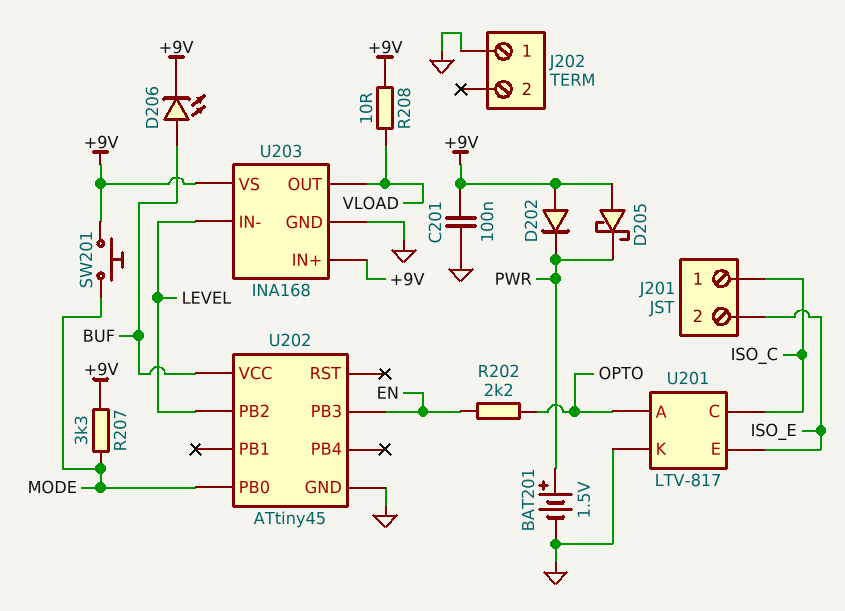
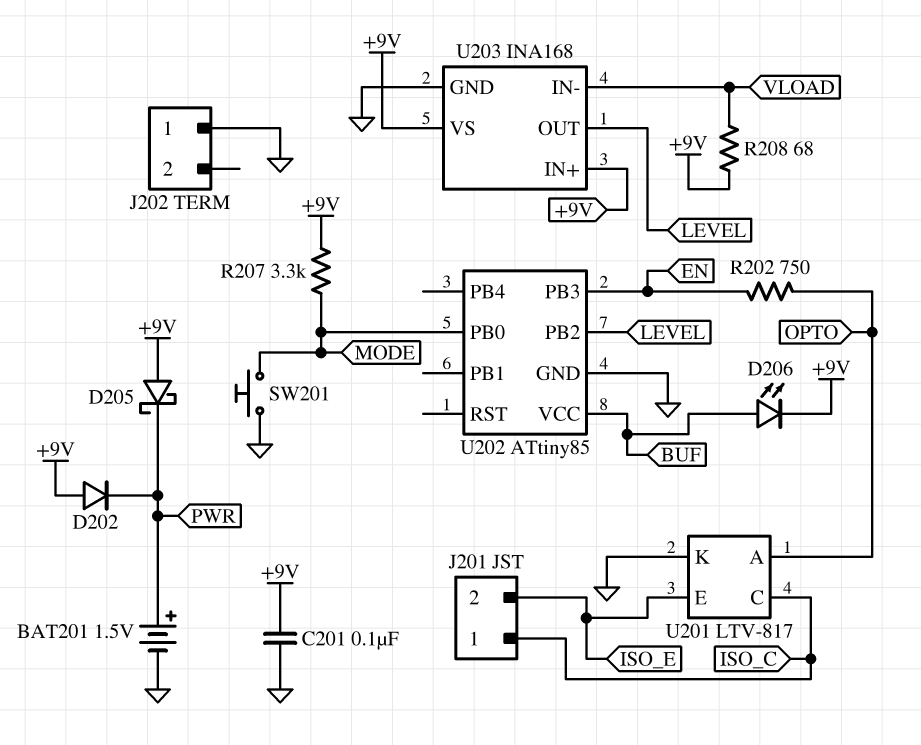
R202: 2.2k (EN, OPTO) -> 750 (EN, OPTO)
R208: 10 (+9V, VLOAD) -> 68 (+9V, VLOAD)
SW201: button (+9V, MODE) -> button (GND, MODE)
U202: ATtiny45 -> ATtiny85
U203 pin IN-: LEVEL -> VLOAD
U203 pin OUT: VLOAD -> LEVEL

